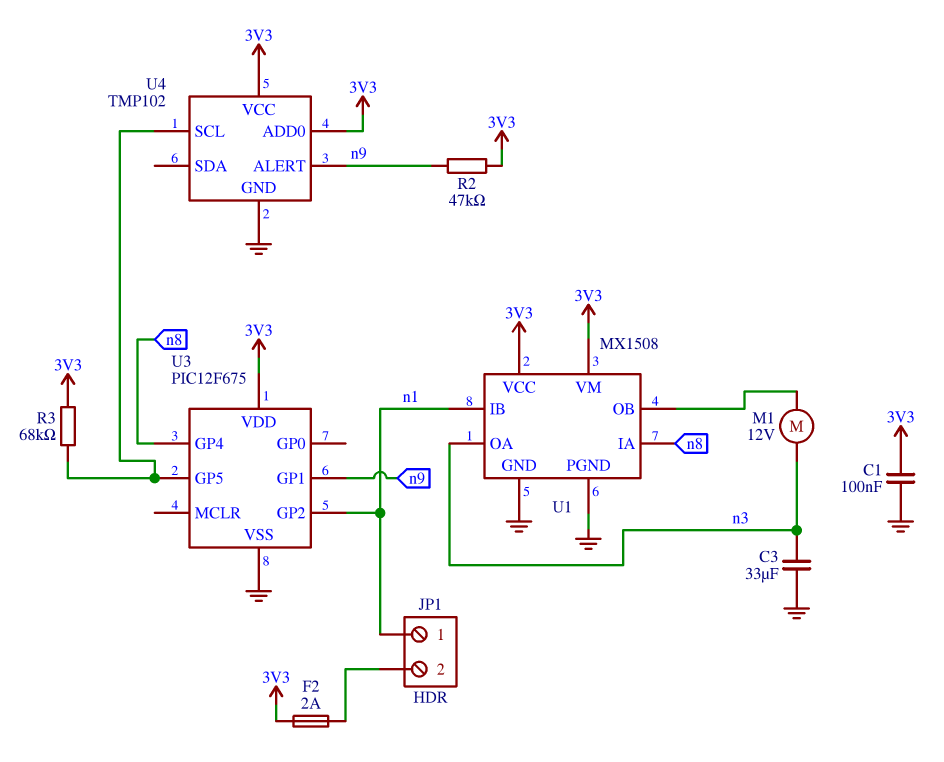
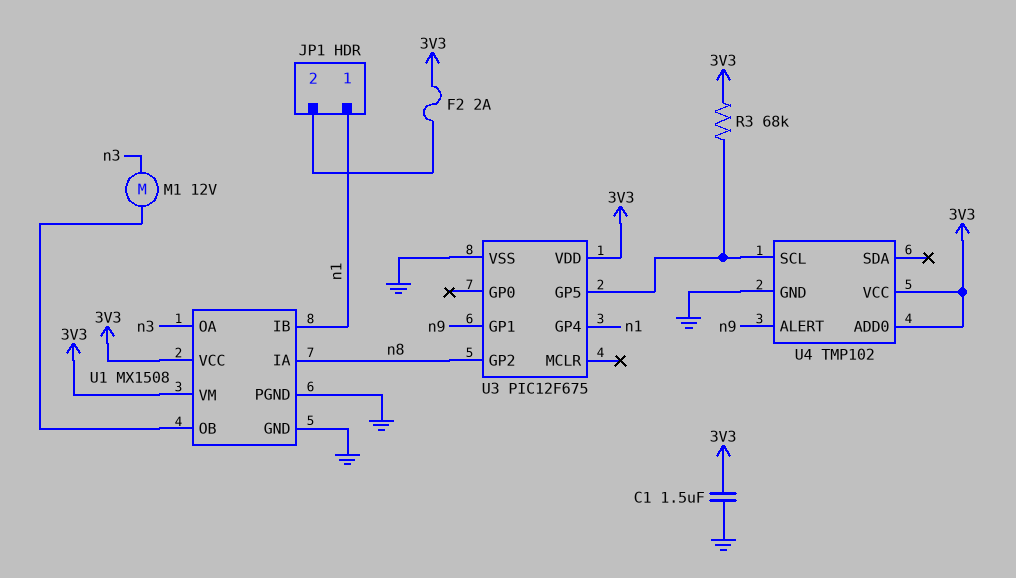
C1: 100nF (3V3, GND) -> 1.5uF (3V3, GND)
C3: 33uF (GND, n3) -> none
R2: 47k (3V3, n9) -> none
U3 pin GP2: n1 -> n8
U3 pin GP4: n8 -> n1

